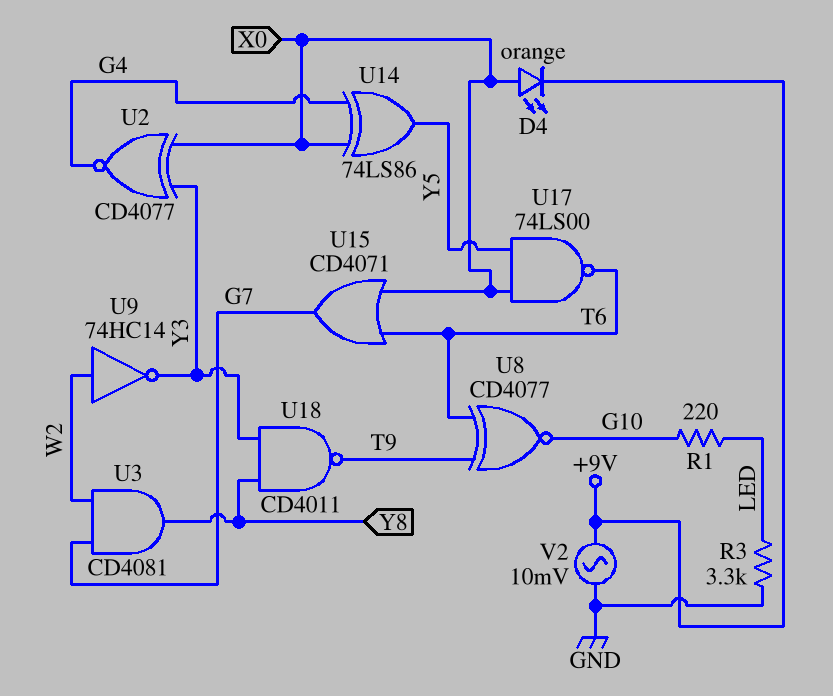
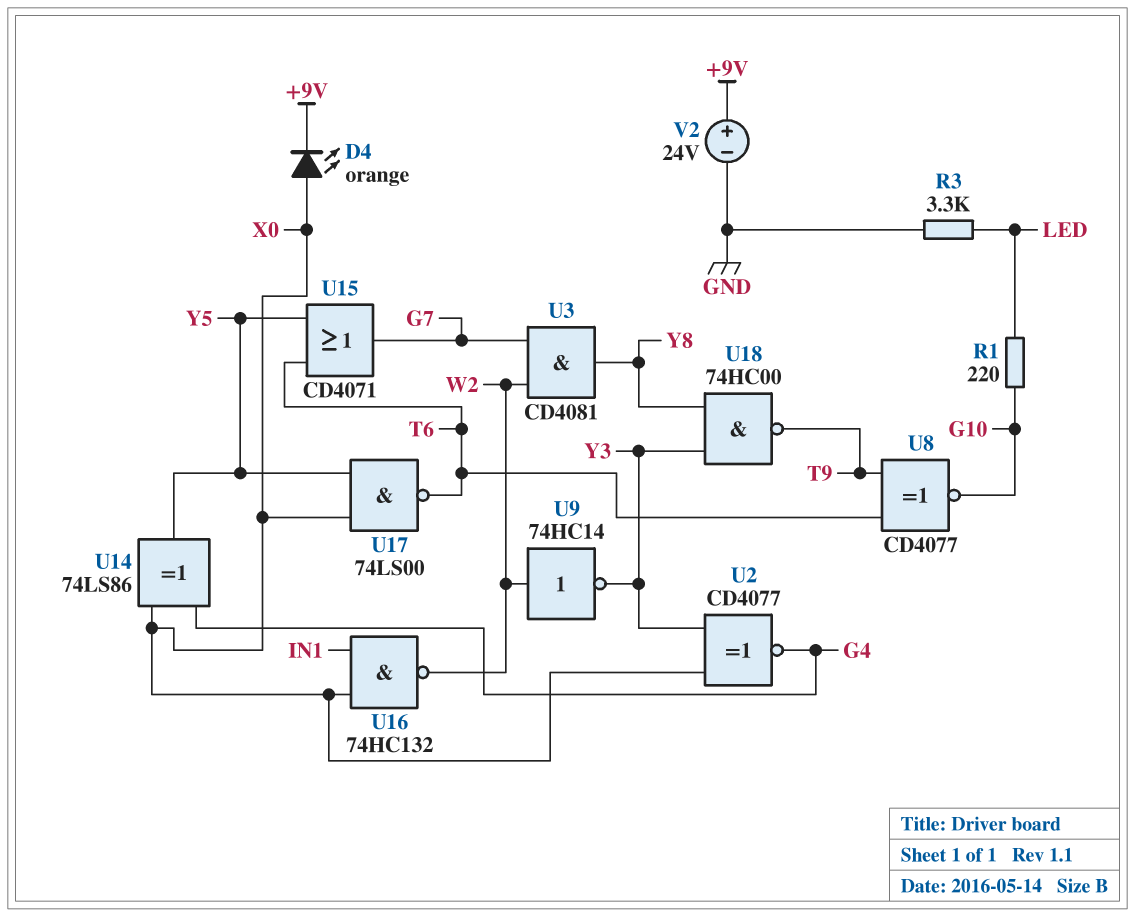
U15: OR CD4071 (in T6, in X0, out G7) -> OR CD4071 (in T6, in Y5, out G7)
U16: none -> NAND 74HC132 (in IN1, in X0, out W2)
U18: NAND CD4011 (in Y3, in Y8, out T9) -> NAND 74HC00 (in Y3, in Y8, out T9)
V2: AC 10mV (+9V, GND) -> 24V (plus +9V, minus GND)

